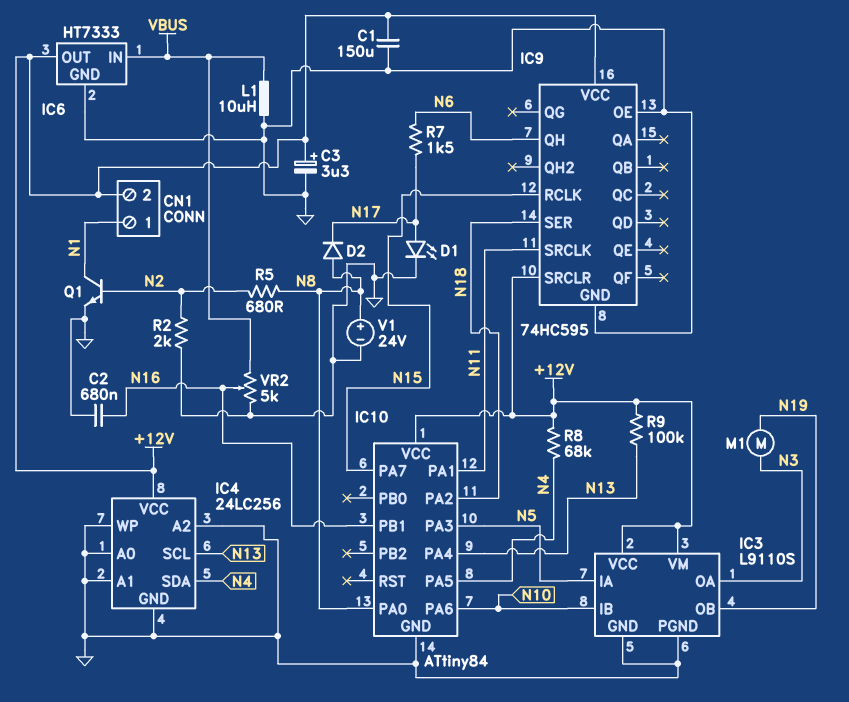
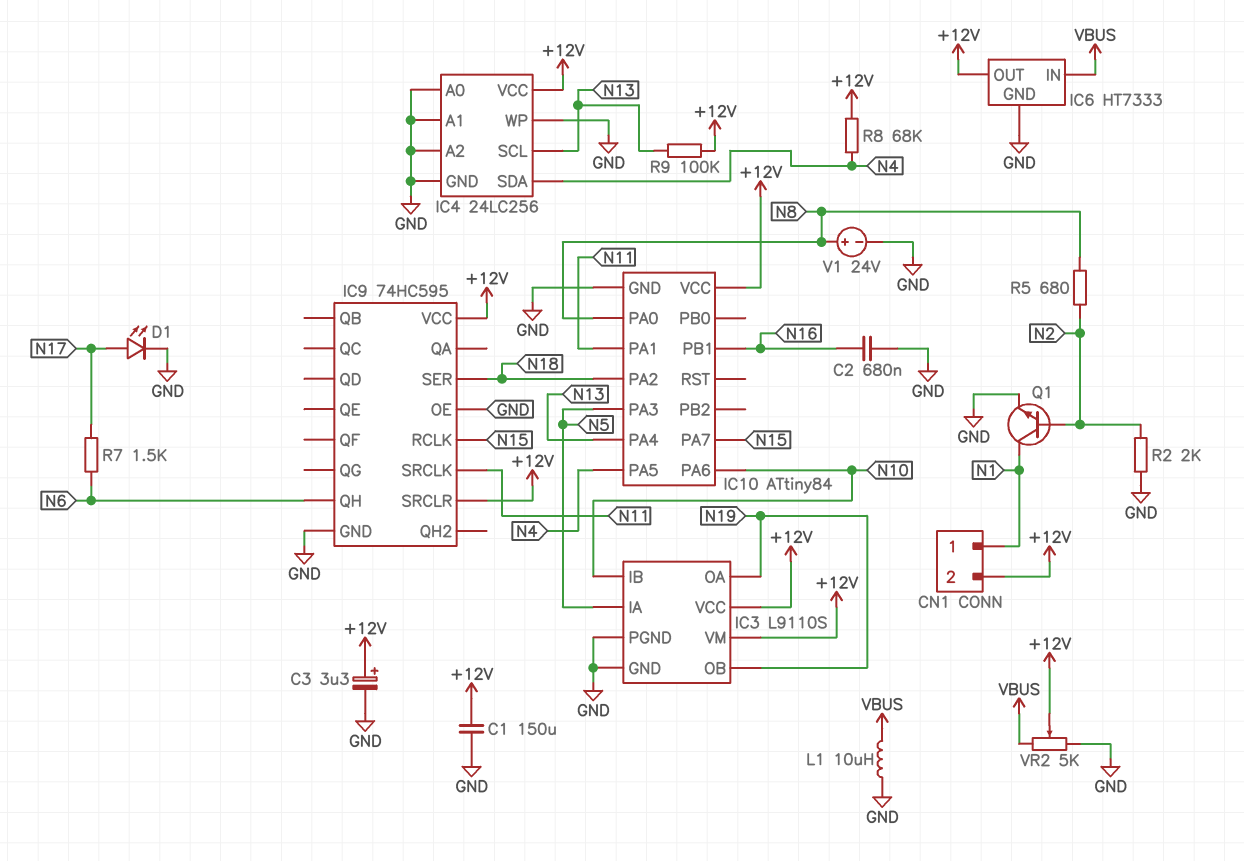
D2: diode (A N8, K N17) -> none
IC3 pin OA: N3 -> N19
M1: motor (N3, N19) -> none
VR2: 5k (GND, VBUS, wiper N16) -> 5k (GND, VBUS, wiper +12V)

